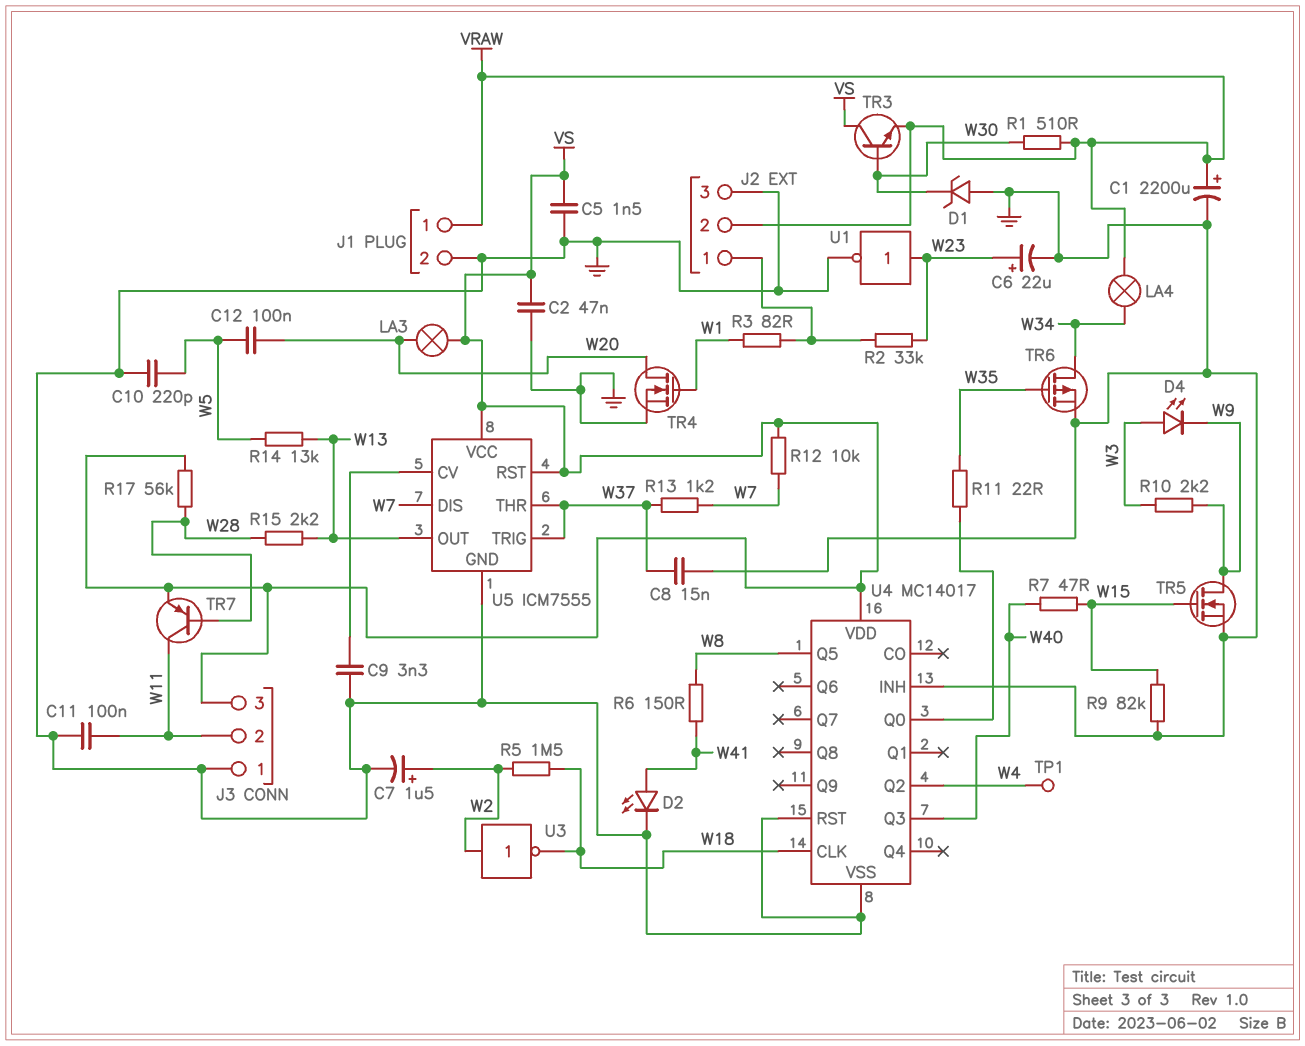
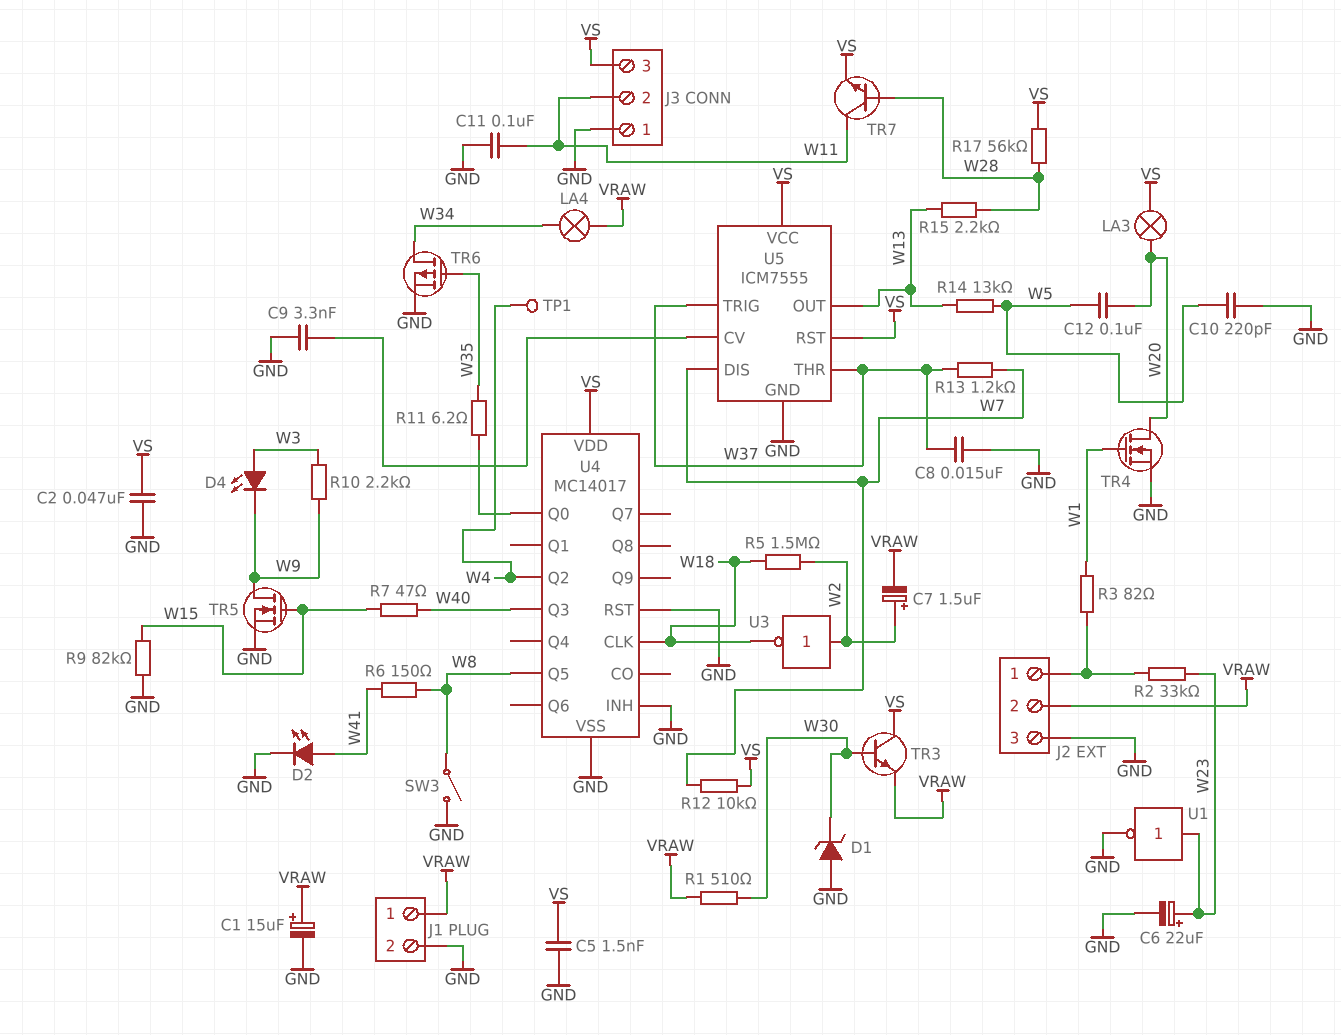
C1: 2200uF (plus VRAW, minus GND) -> 15uF (plus VRAW, minus GND)
C7: 1.5uF (plus W2, minus GND) -> 1.5uF (plus W2, minus VRAW)
R11: 22 (U4/Q0, W35) -> 6.2 (U4/Q0, W35)
SW3: none -> switch (GND, W8)
TR7: PNP (B W28, C W11, E VS) -> NPN (B W28, C W11, E VS)

